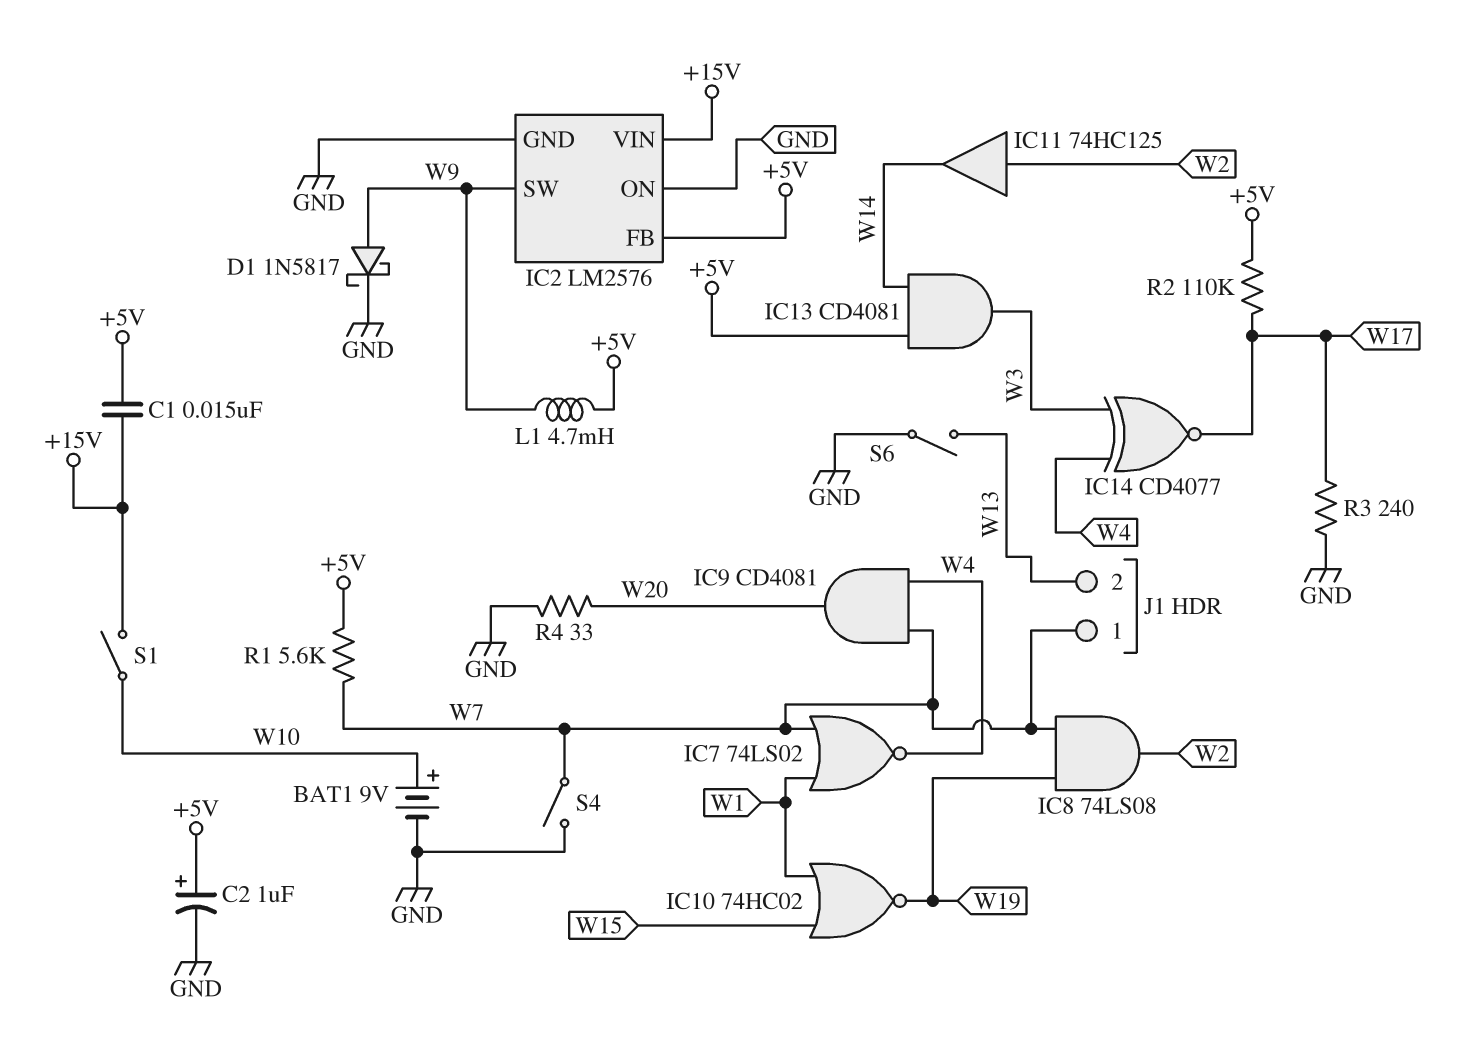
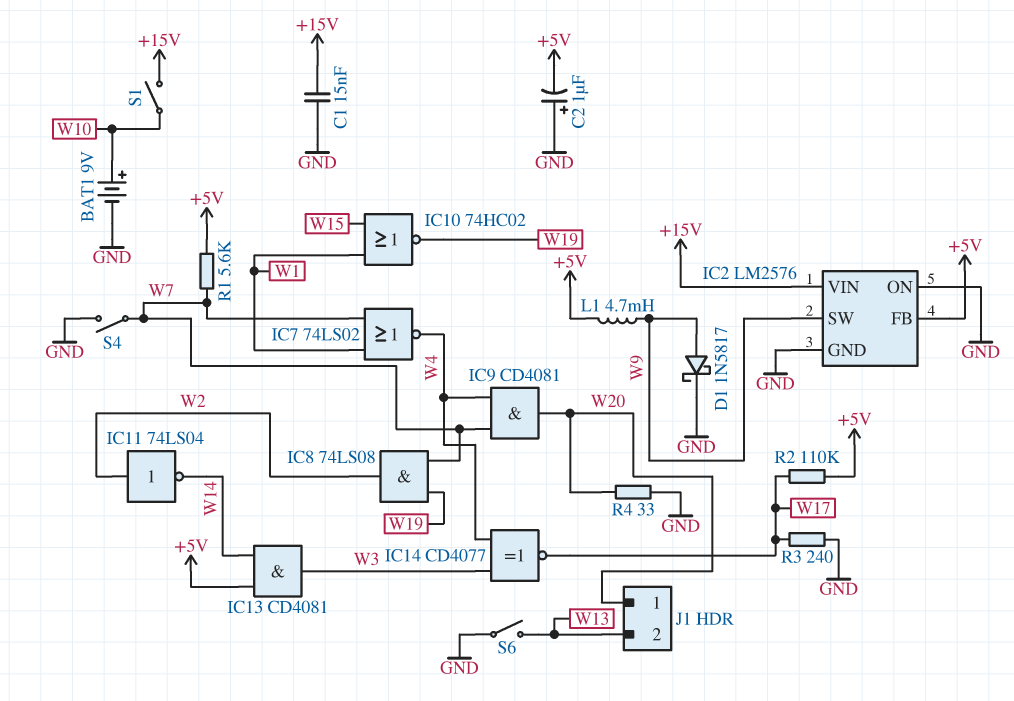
C1: 15nF (+5V, +15V) -> 15nF (+15V, GND)
C2: 1uF (plus +5V, minus GND) -> 1uF (plus GND, minus +5V)
IC11: buffer 74HC125 (in W2, out W14) -> NOT 74LS04 (in W2, out W14)
J1 pin 1: W7 -> W20

